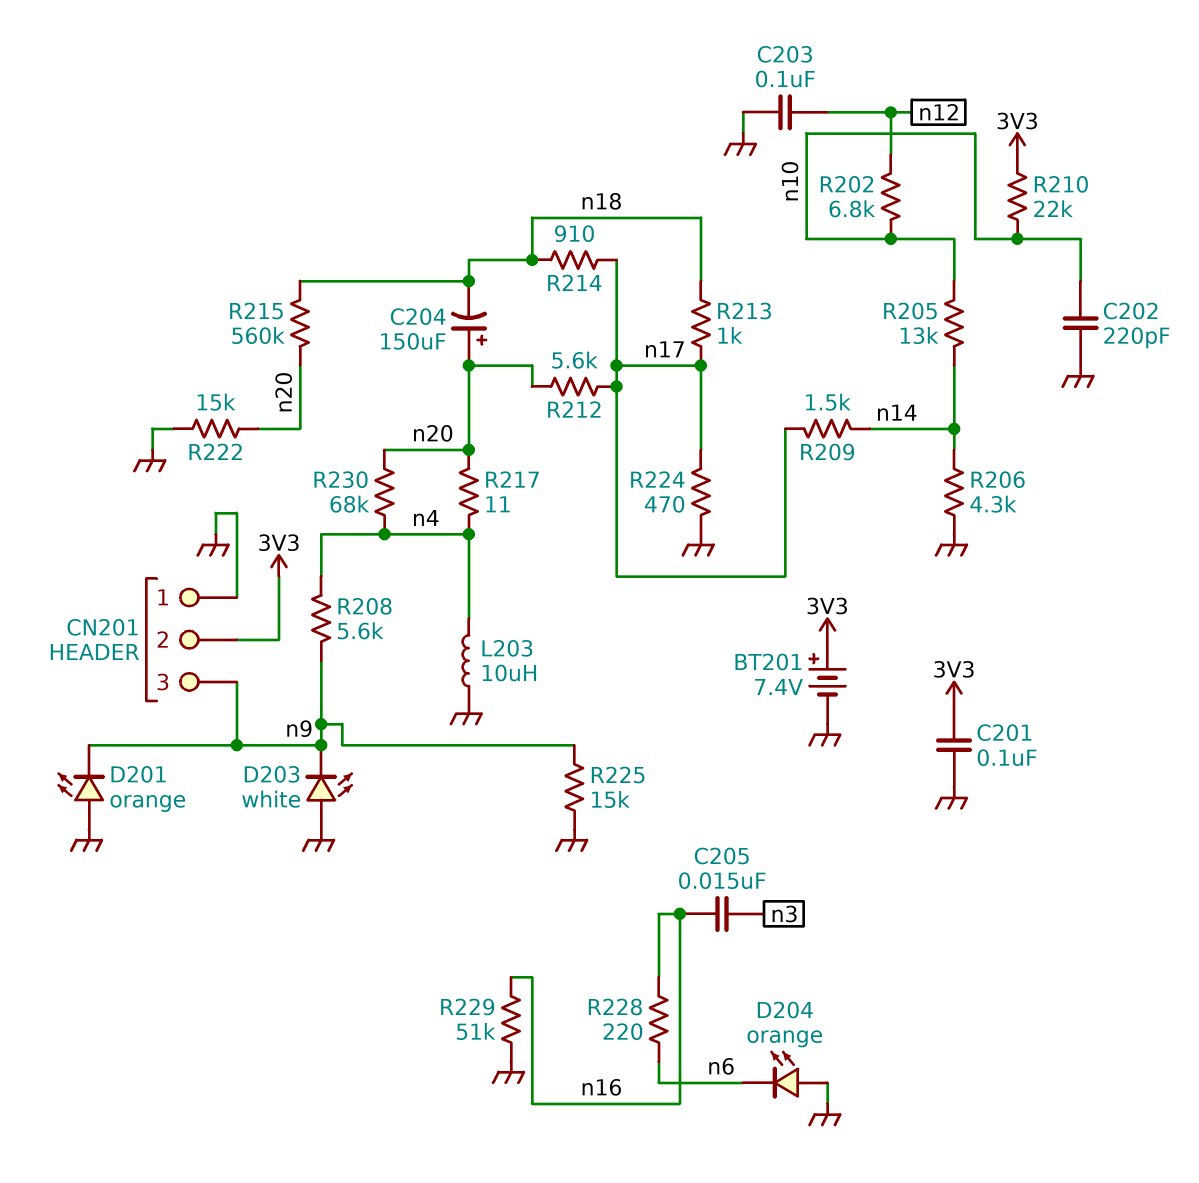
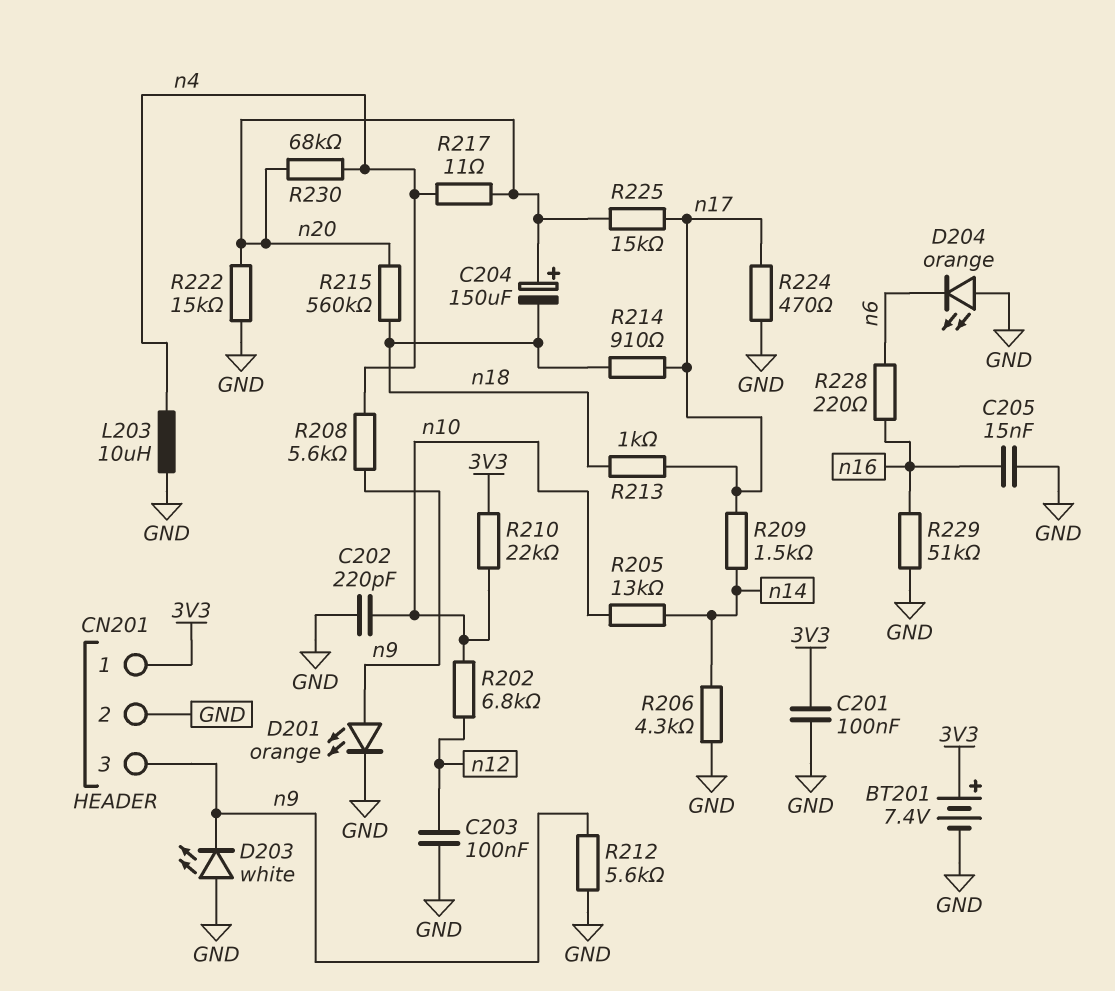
C205: 15nF (n3, n16) -> 15nF (GND, n16)
CN201 pin 1: GND -> 3V3
CN201 pin 2: 3V3 -> GND
D201: LED orange (A GND, K n9) -> LED orange (A n9, K GND)
R212: 5.6k (n17, n20) -> 5.6k (GND, n9)
R225: 15k (GND, n9) -> 15k (n17, n20)

